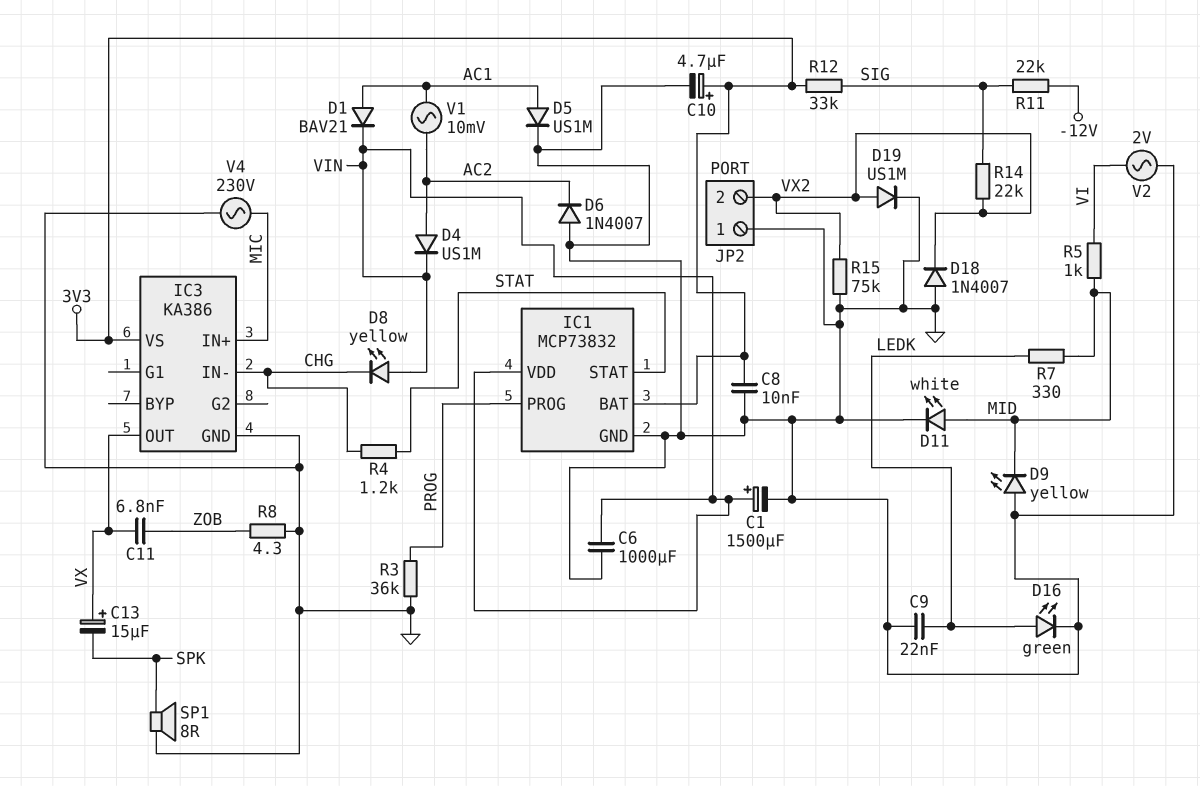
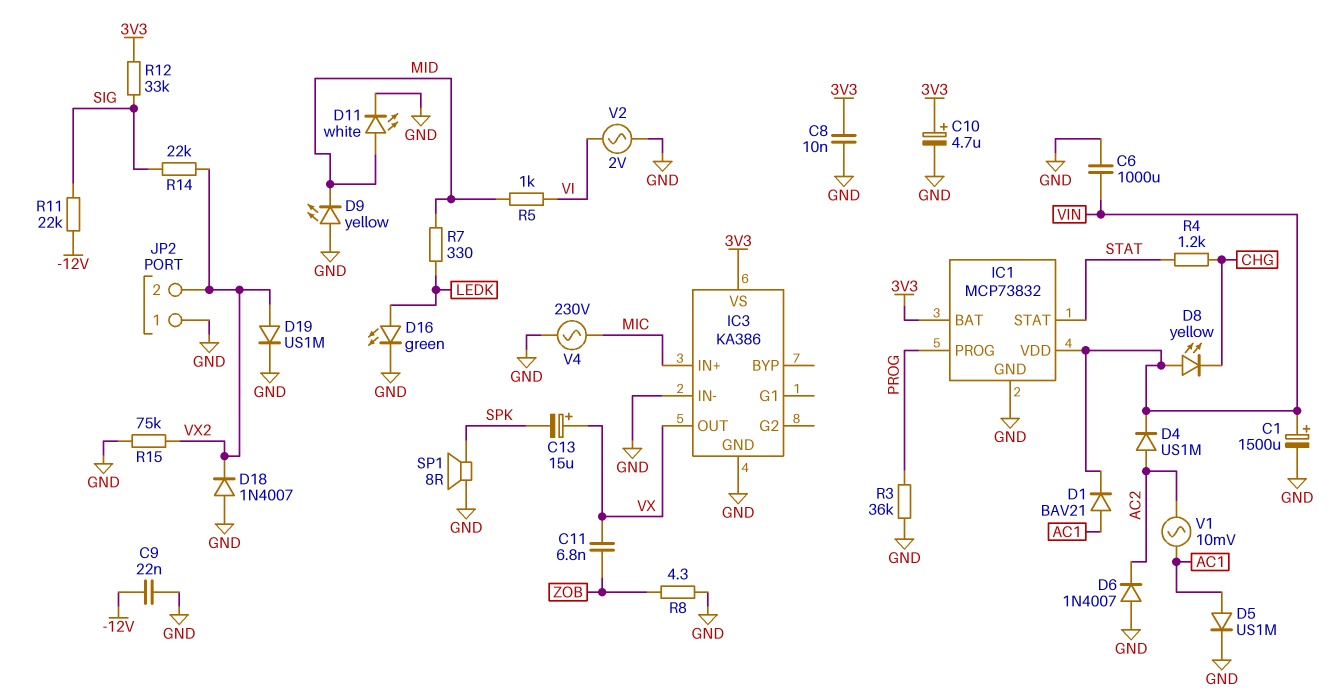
C9: 22nF (GND, LEDK) -> 22nF (-12V, GND)
IC3 pin IN-: CHG -> GND

